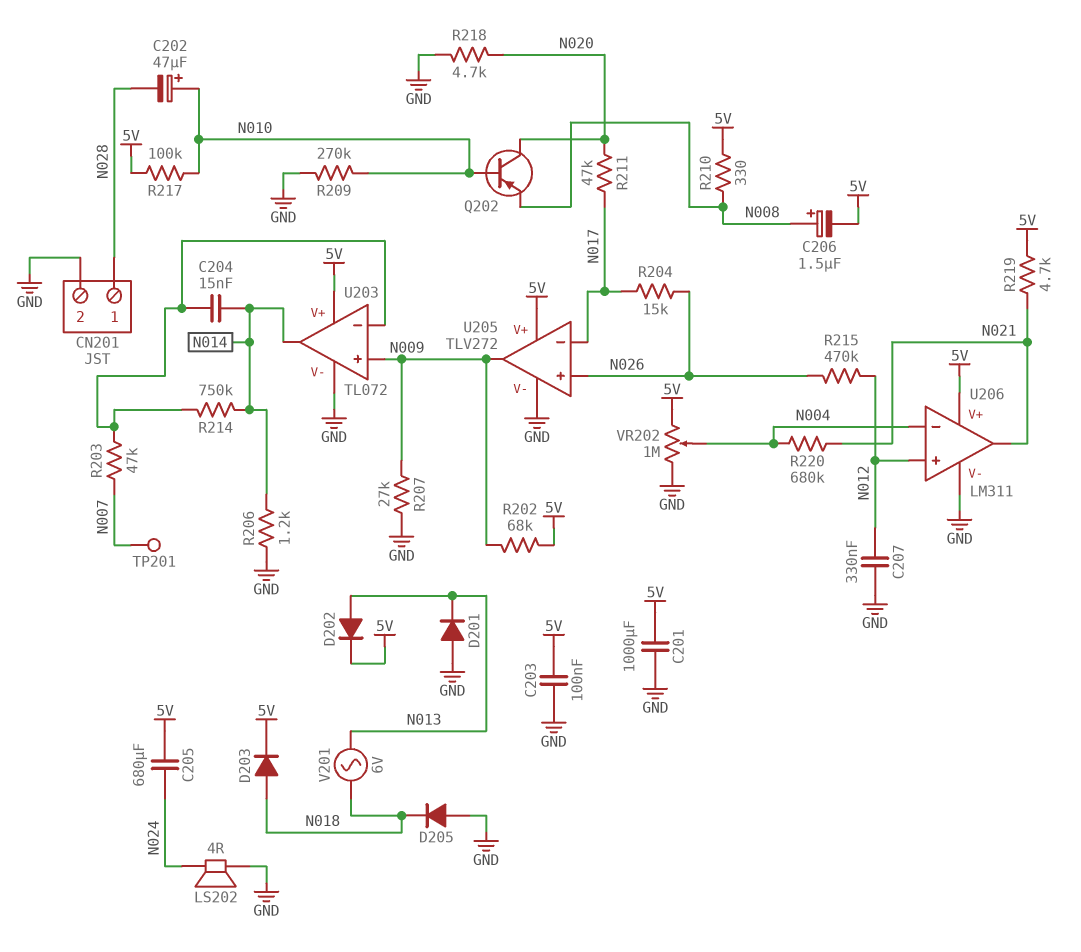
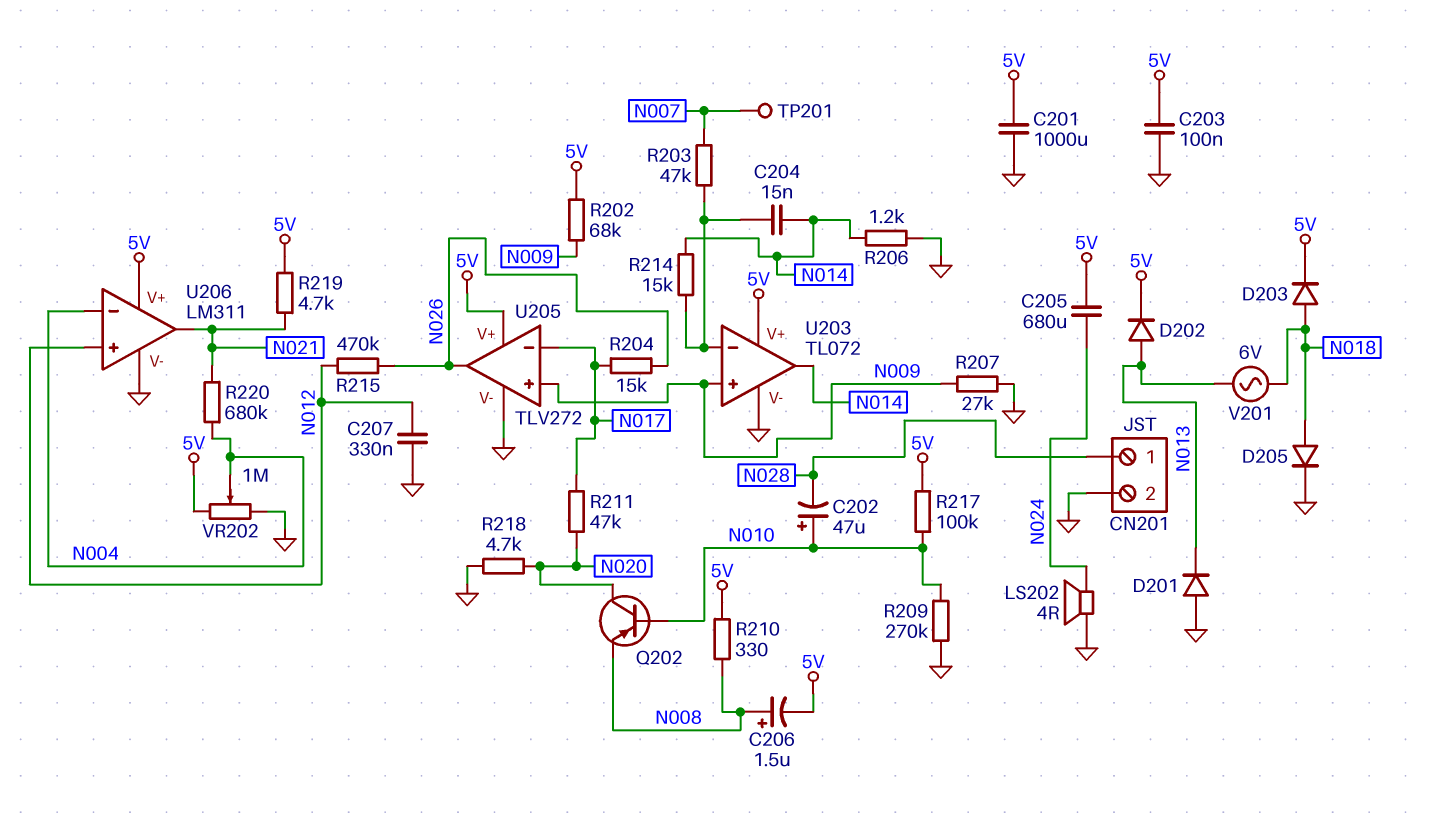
D205: diode (A GND, K N018) -> diode (A N018, K GND)
R214: 750k (N014, U203/in-) -> 15k (N014, U203/in-)
U205 pin in+: N026 -> N009
U205 pin out: N009 -> N026

